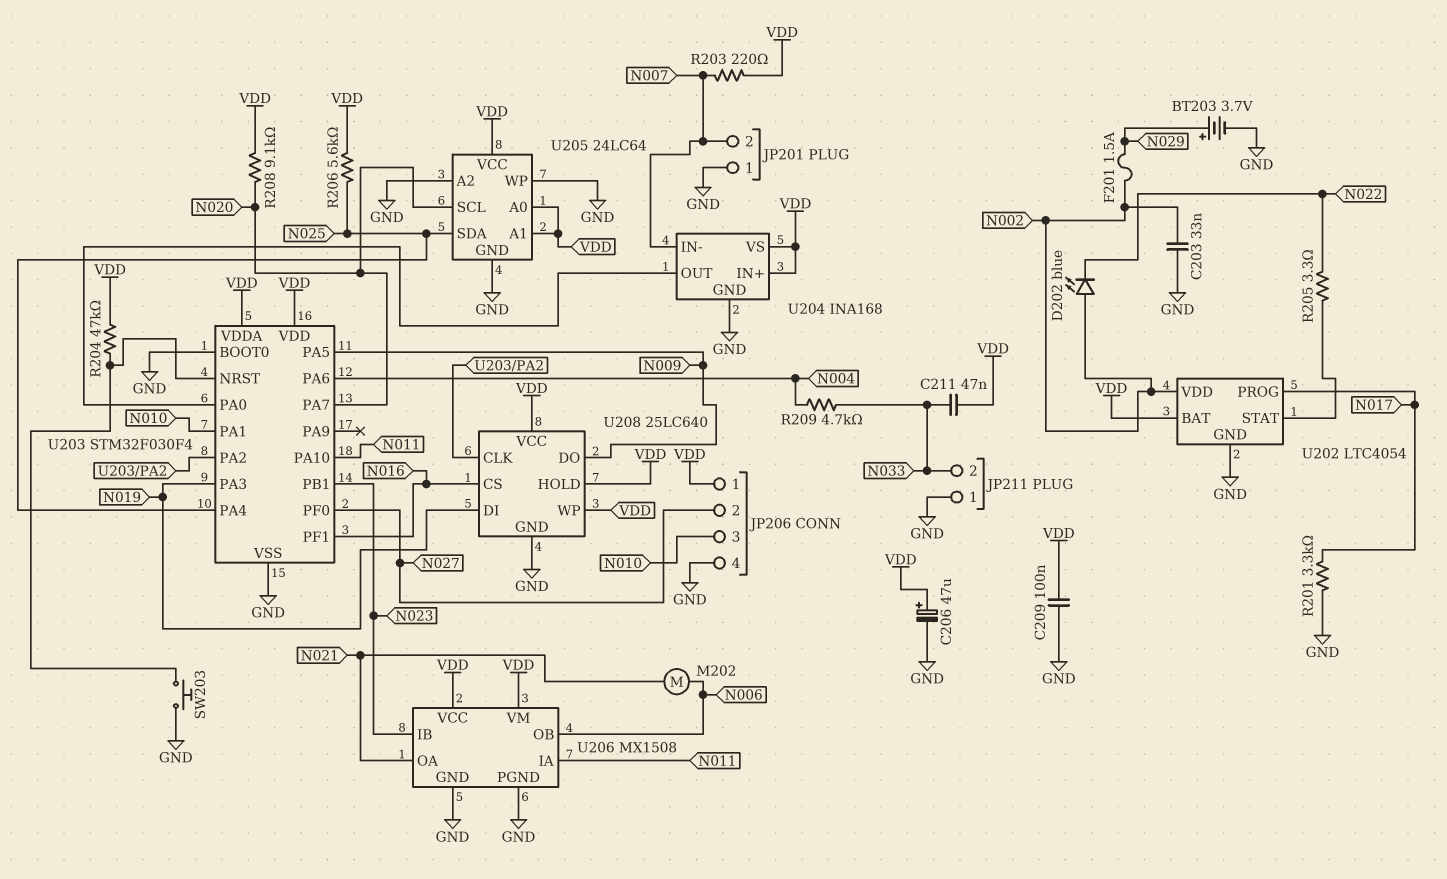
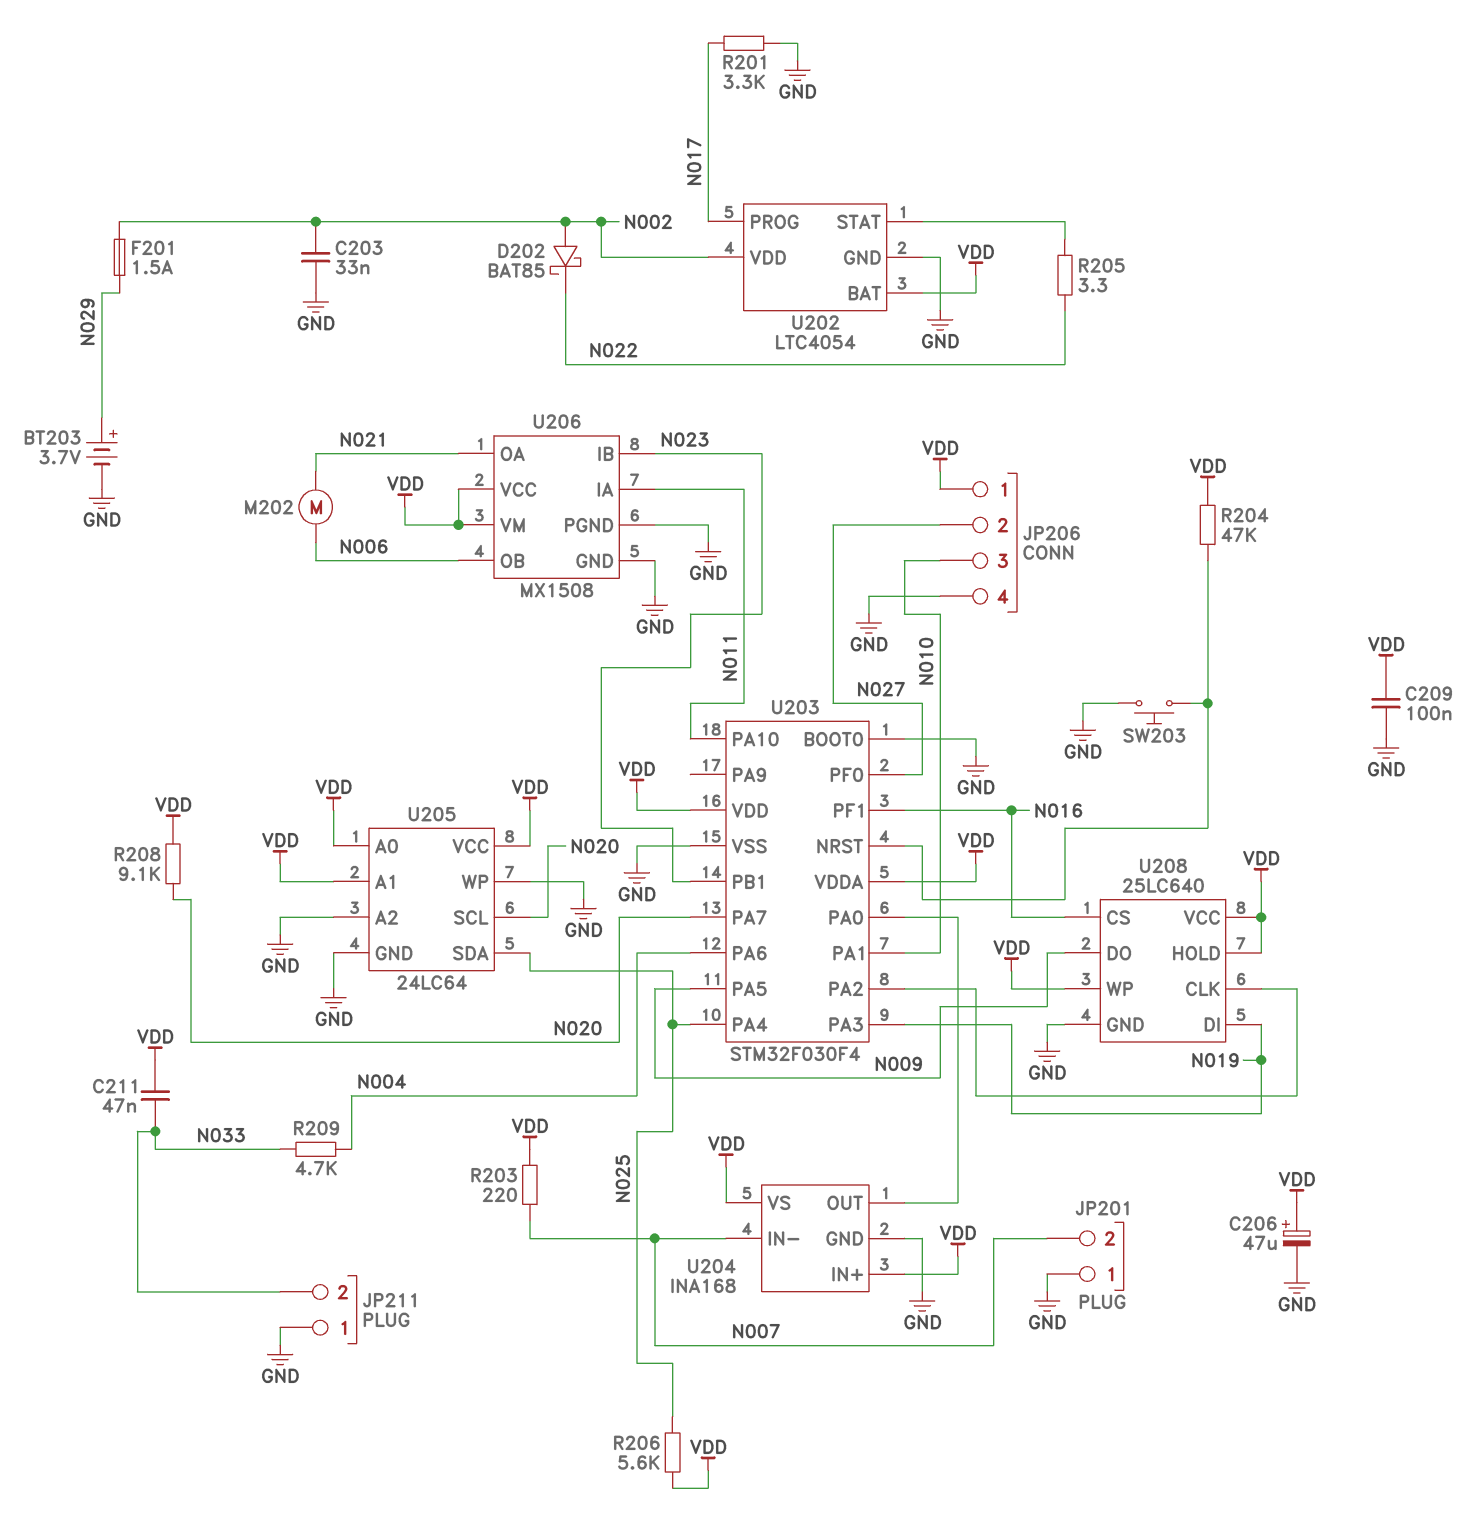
D202: LED blue (A N002, K N022) -> schottky BAT85 (A N002, K N022)

